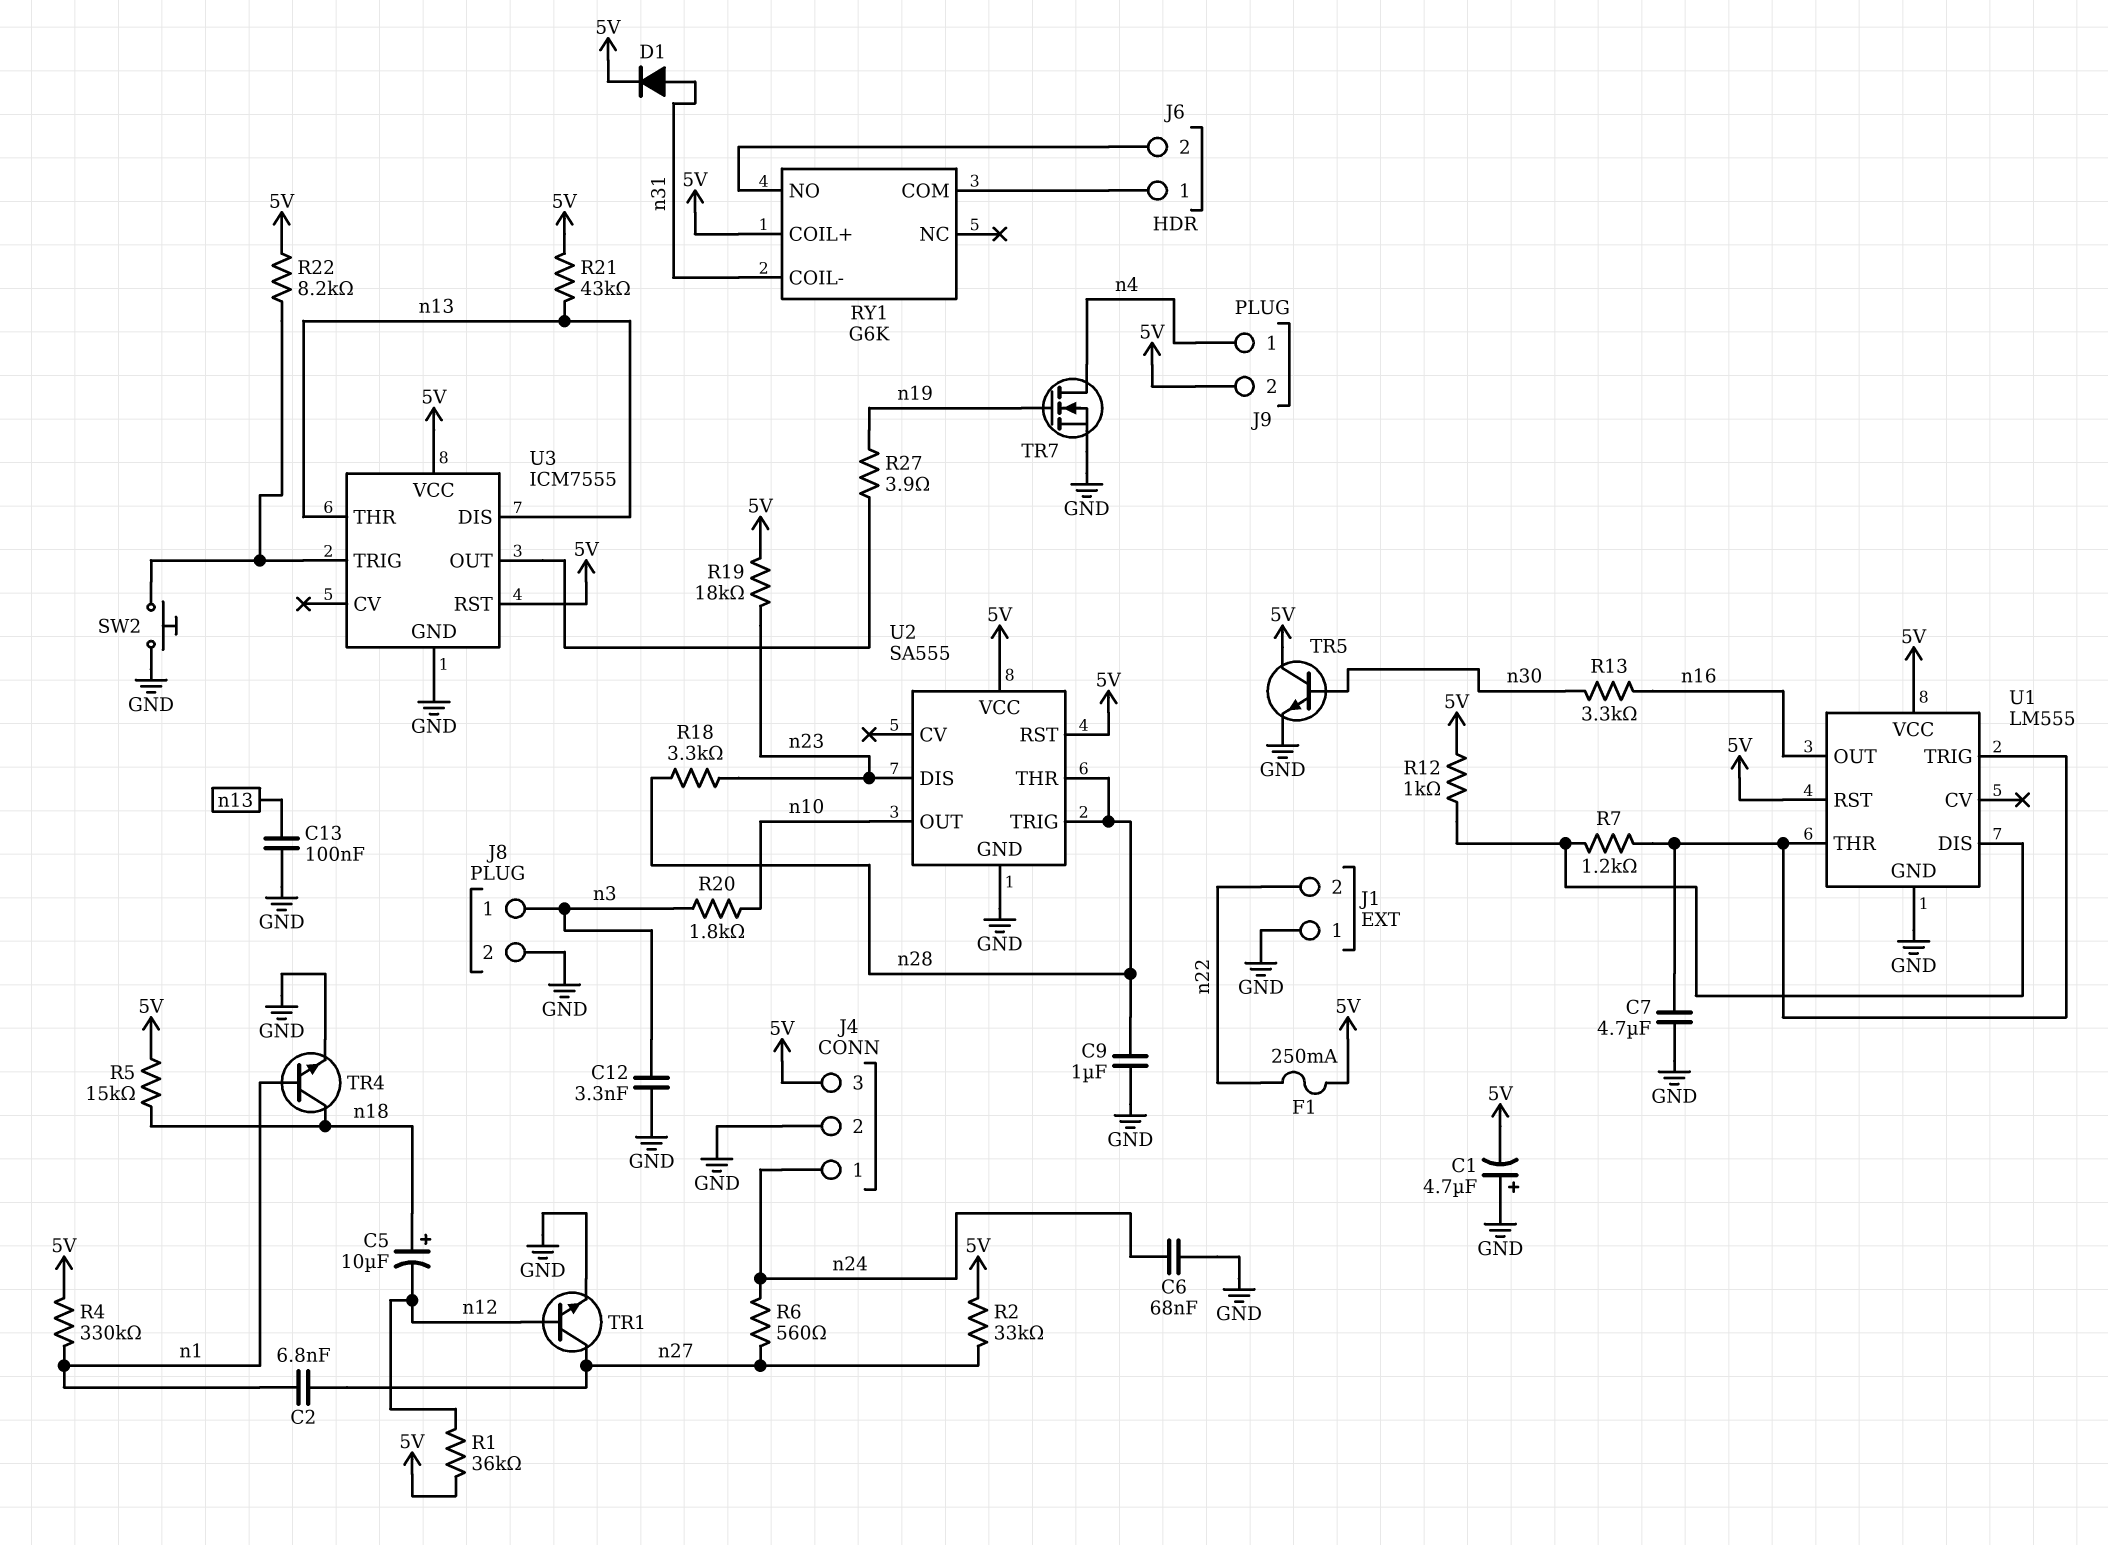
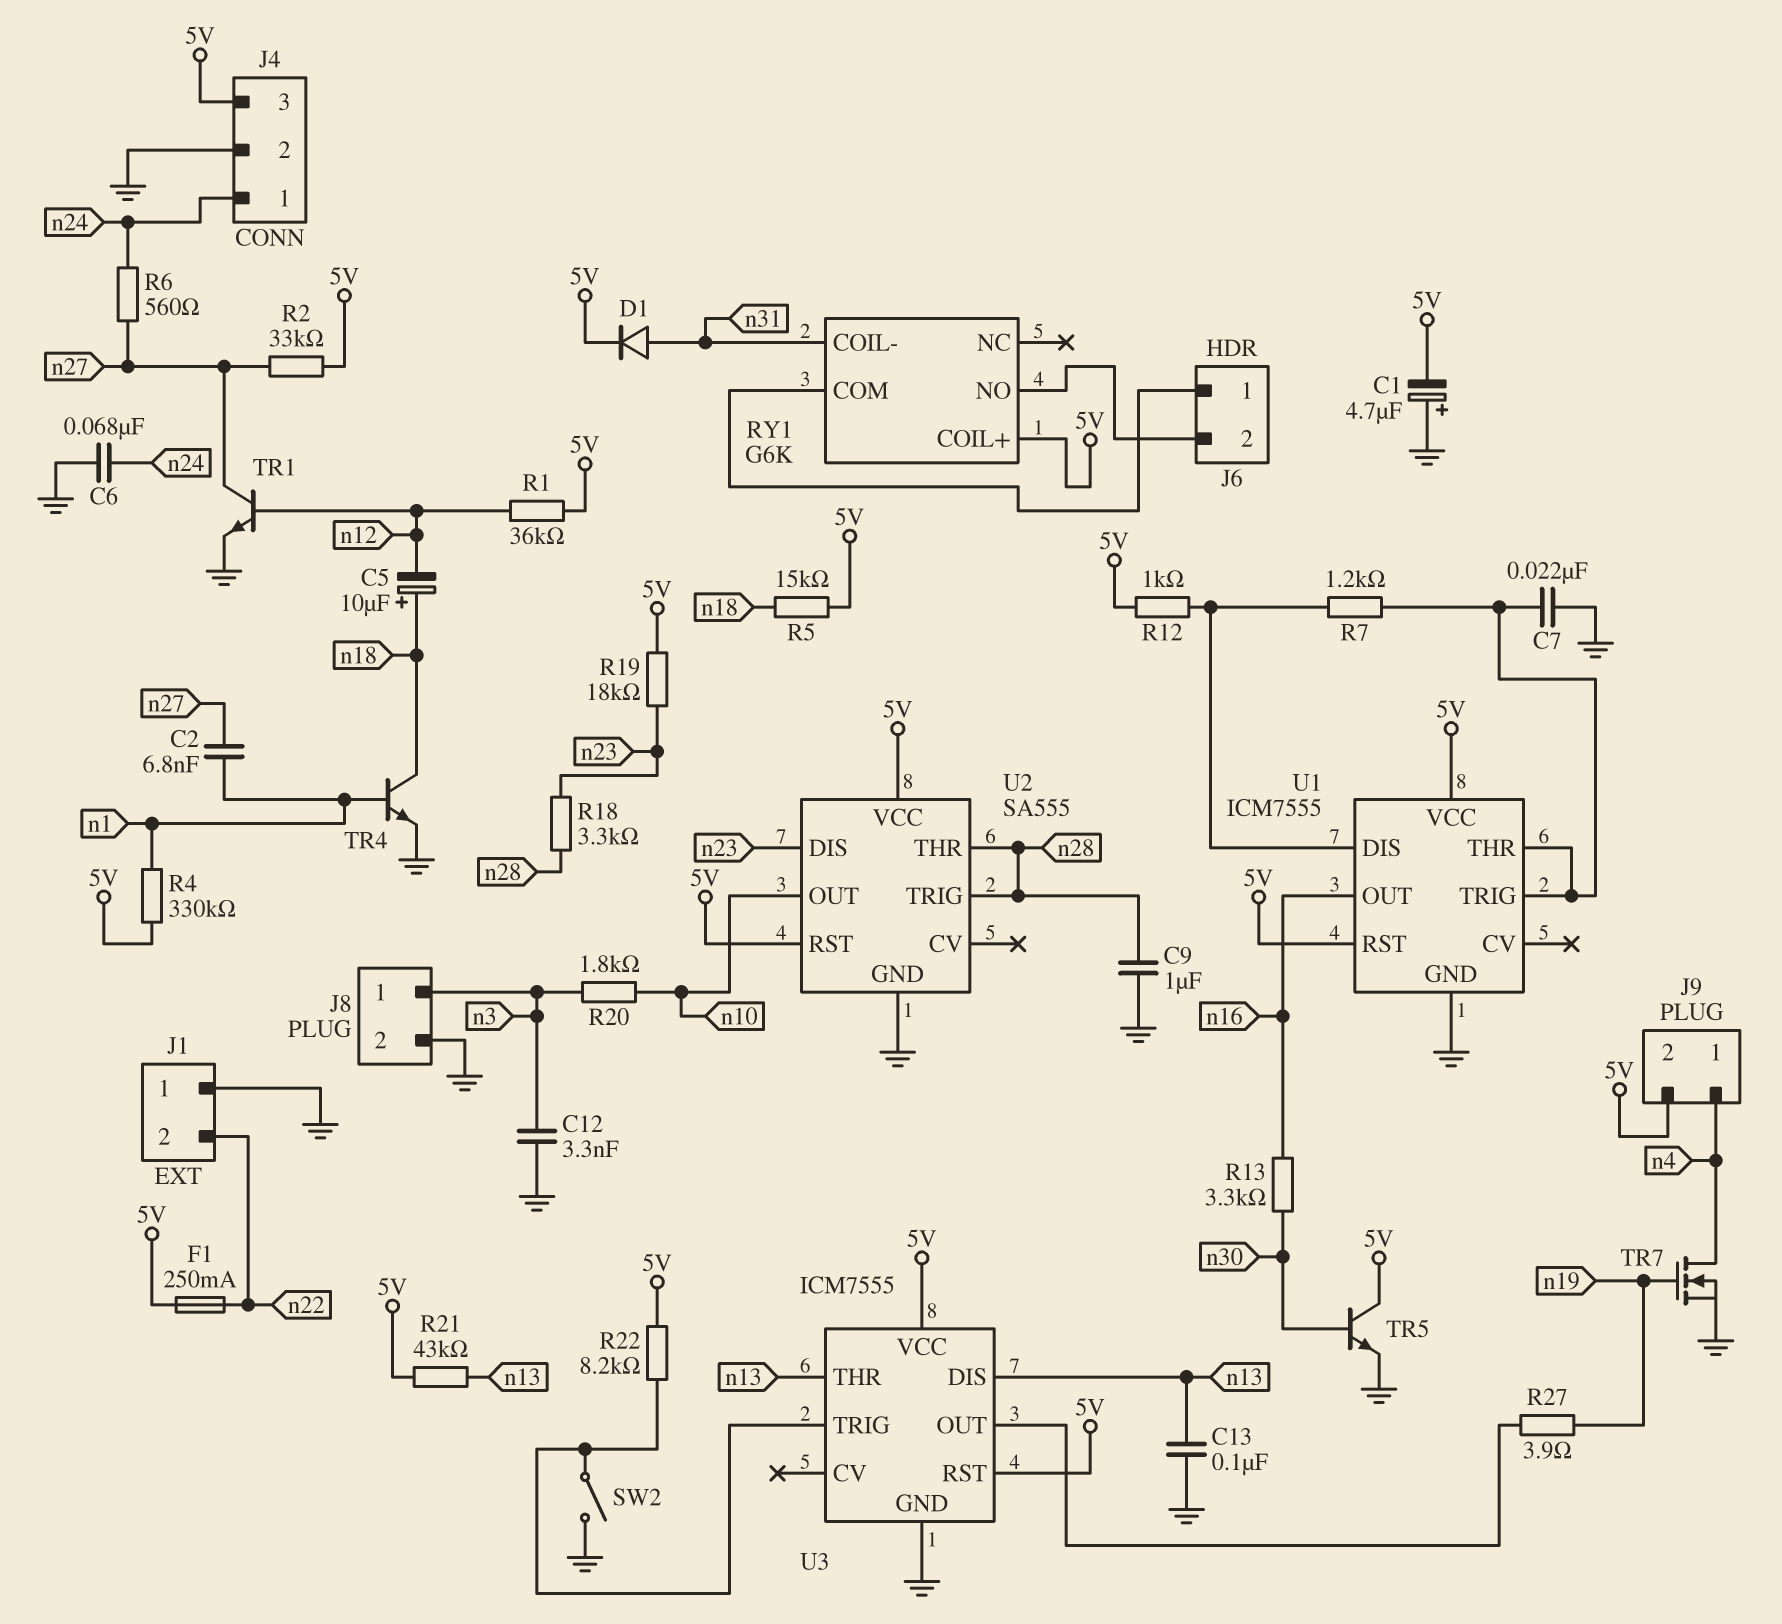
C7: 4.7uF (GND, U1/THR) -> 22nF (GND, U1/THR)
SW2: button (GND, U3/TRIG) -> switch (GND, U3/TRIG)
U1: LM555 -> ICM7555

